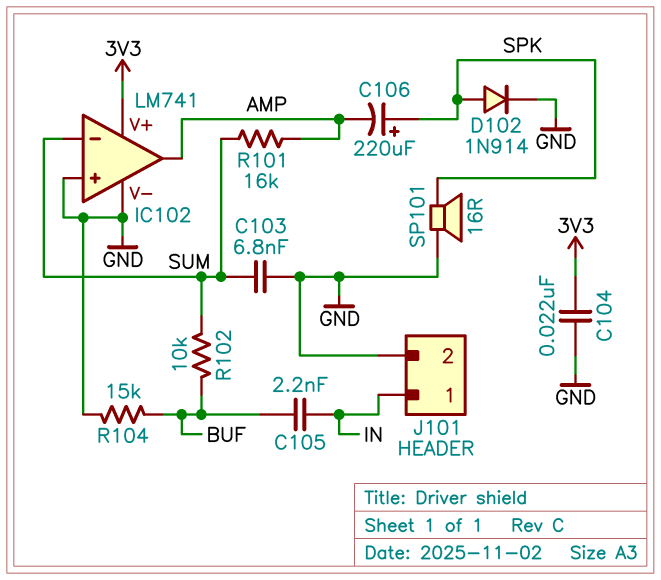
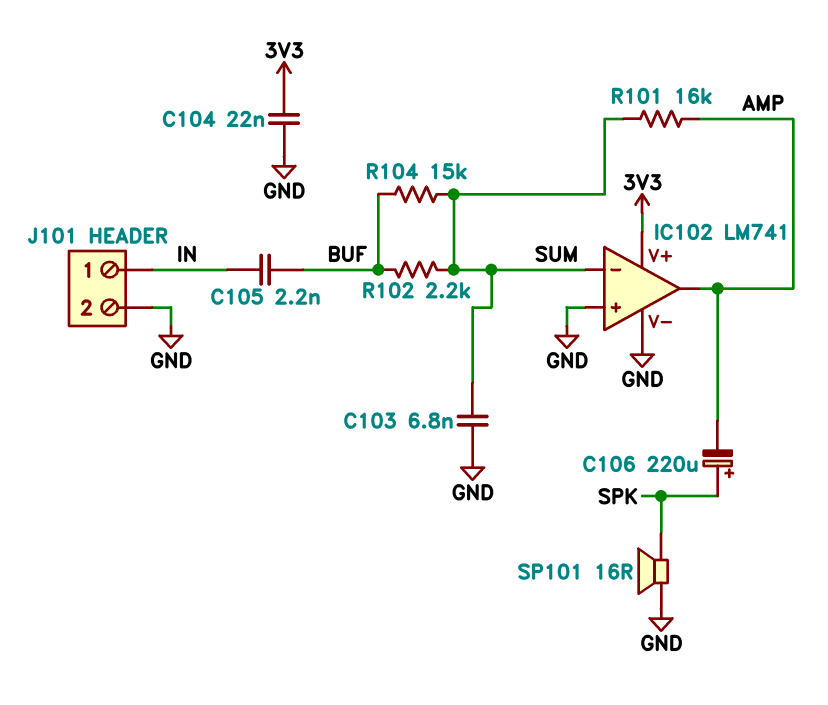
D102: diode 1N914 (A SPK, K GND) -> none
R102: 10k (BUF, SUM) -> 2.2k (BUF, SUM)
R104: 15k (BUF, GND) -> 15k (BUF, SUM)

